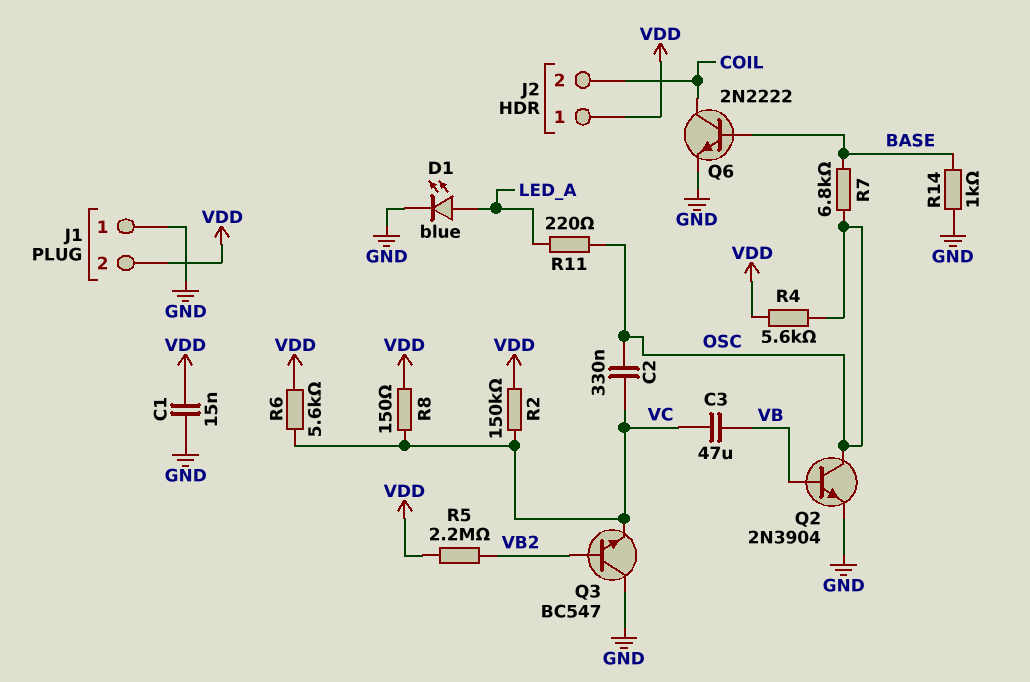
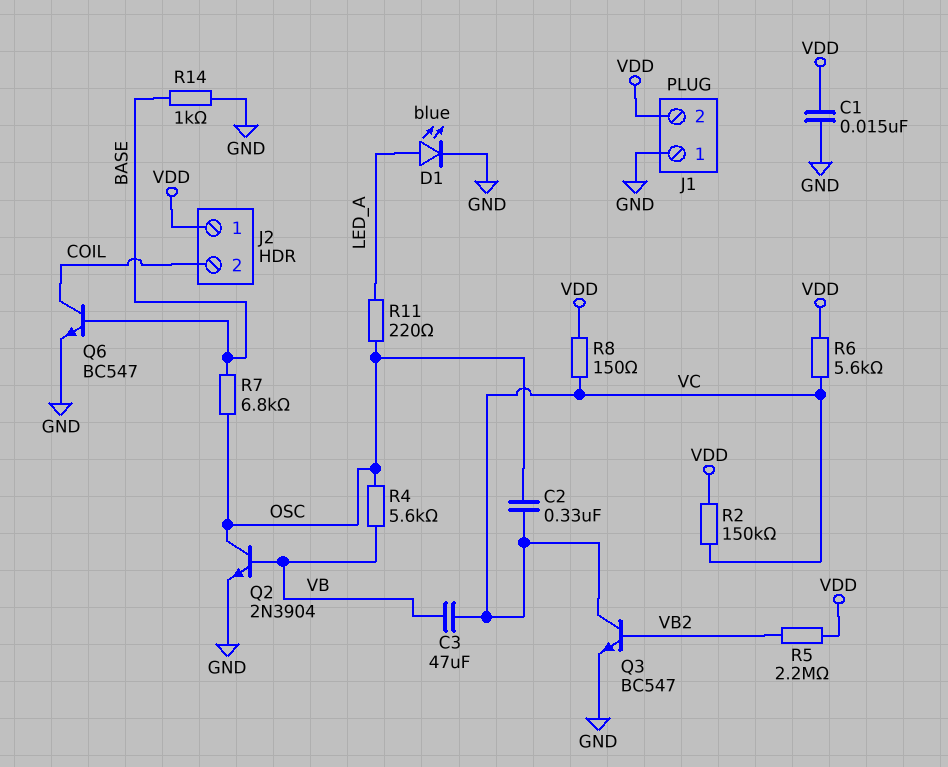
Q3: NPN BC547 (B VB2, C GND, E VC) -> NPN BC547 (B VB2, C VC, E GND)
Q6: NPN 2N2222 (B BASE, C COIL, E GND) -> NPN BC547 (B BASE, C COIL, E GND)
R4: 5.6k (OSC, VDD) -> 5.6k (OSC, VB)

